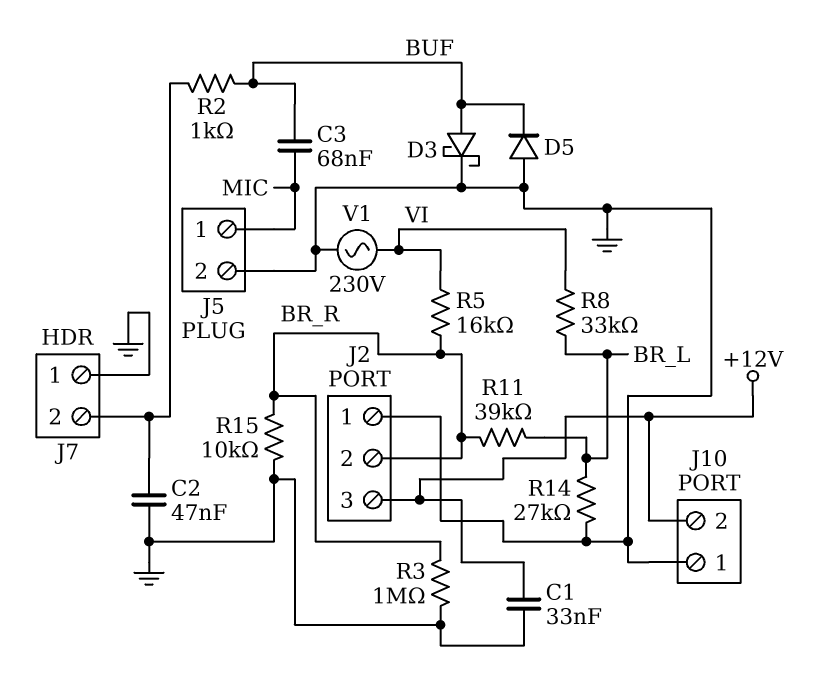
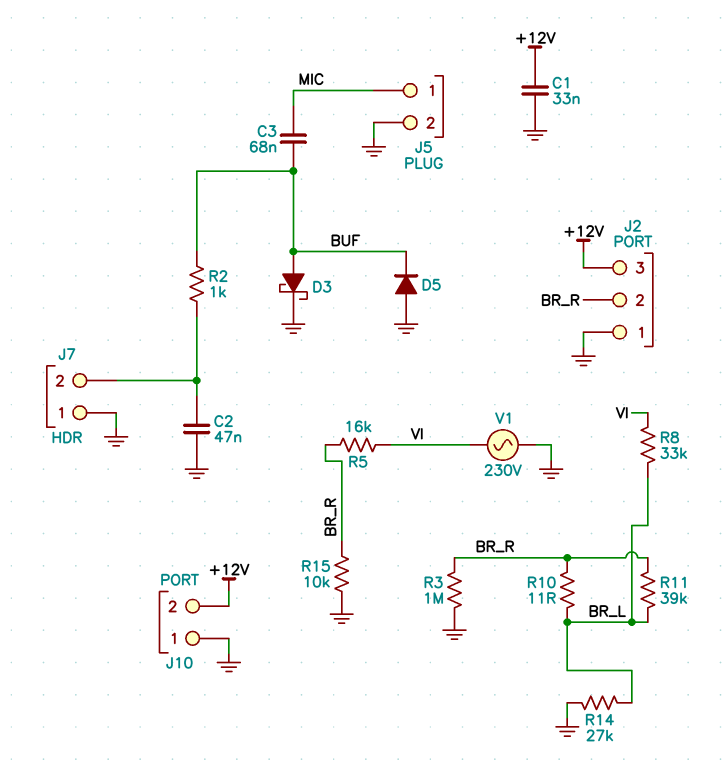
R10: none -> 11 (BR_L, BR_R)

